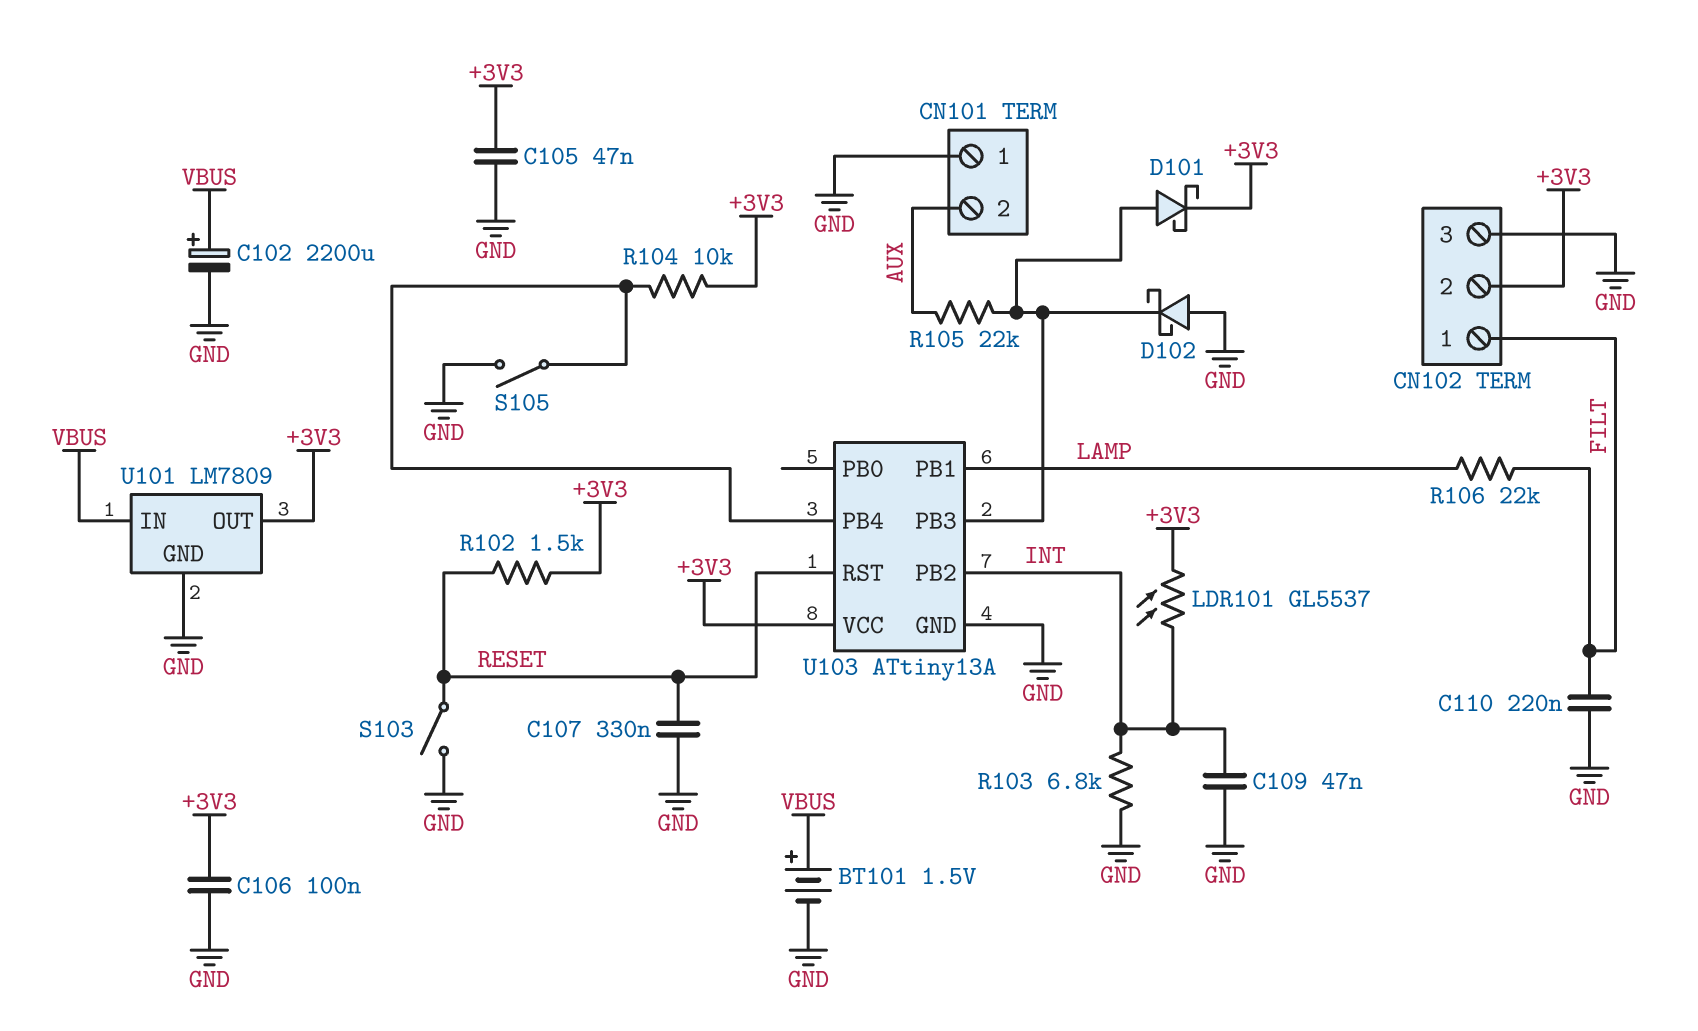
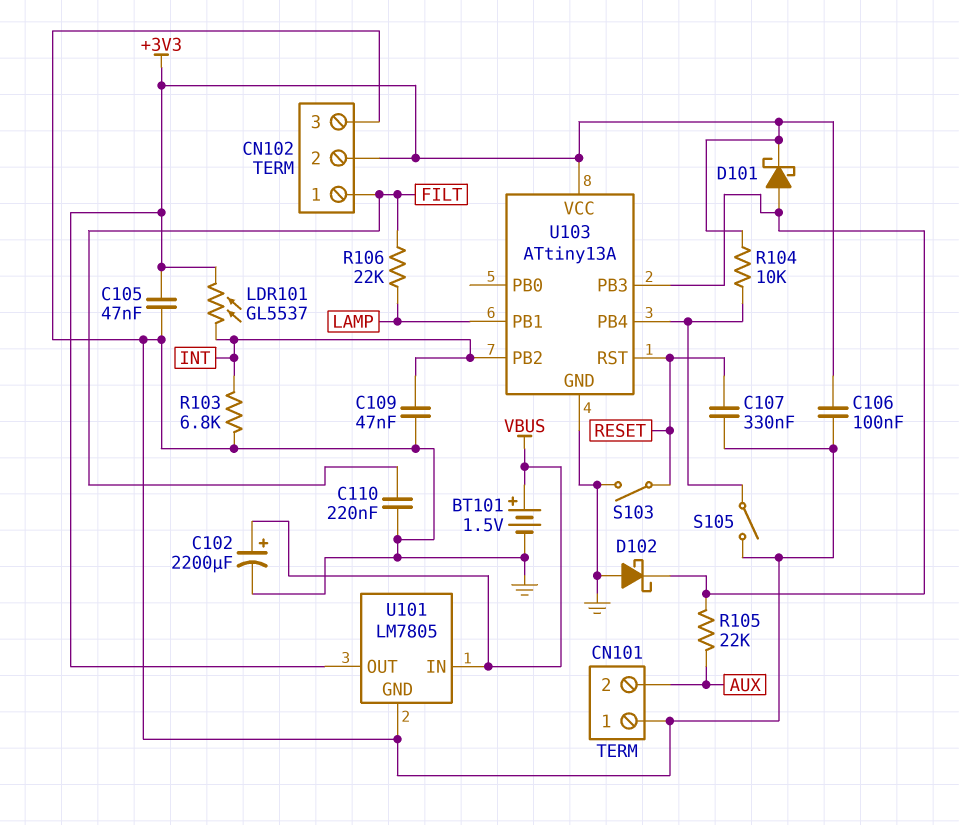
R102: 1.5k (+3V3, RESET) -> none
U101: LM7809 -> LM7805

